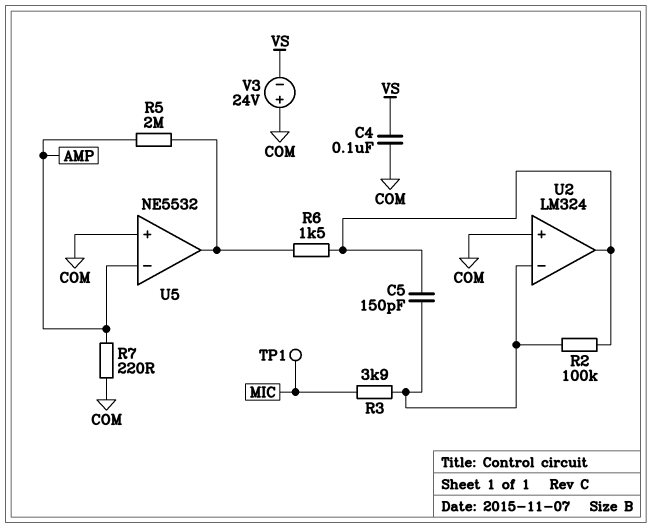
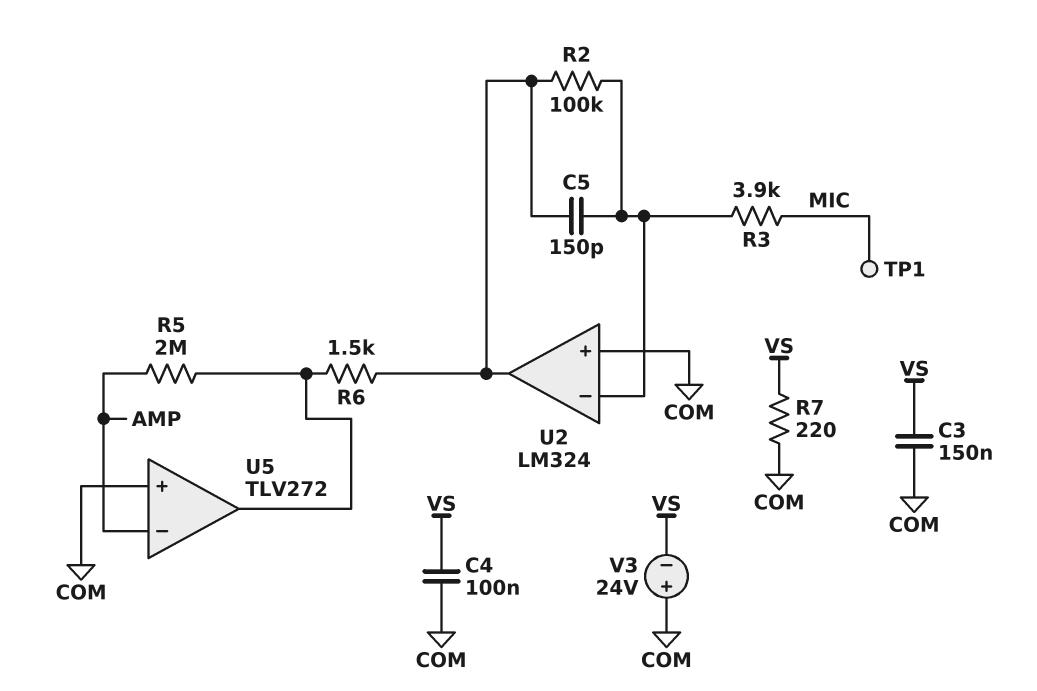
C3: none -> 150nF (COM, VS)
R7: 220 (AMP, COM) -> 220 (COM, VS)
U5: NE5532 -> TLV272

